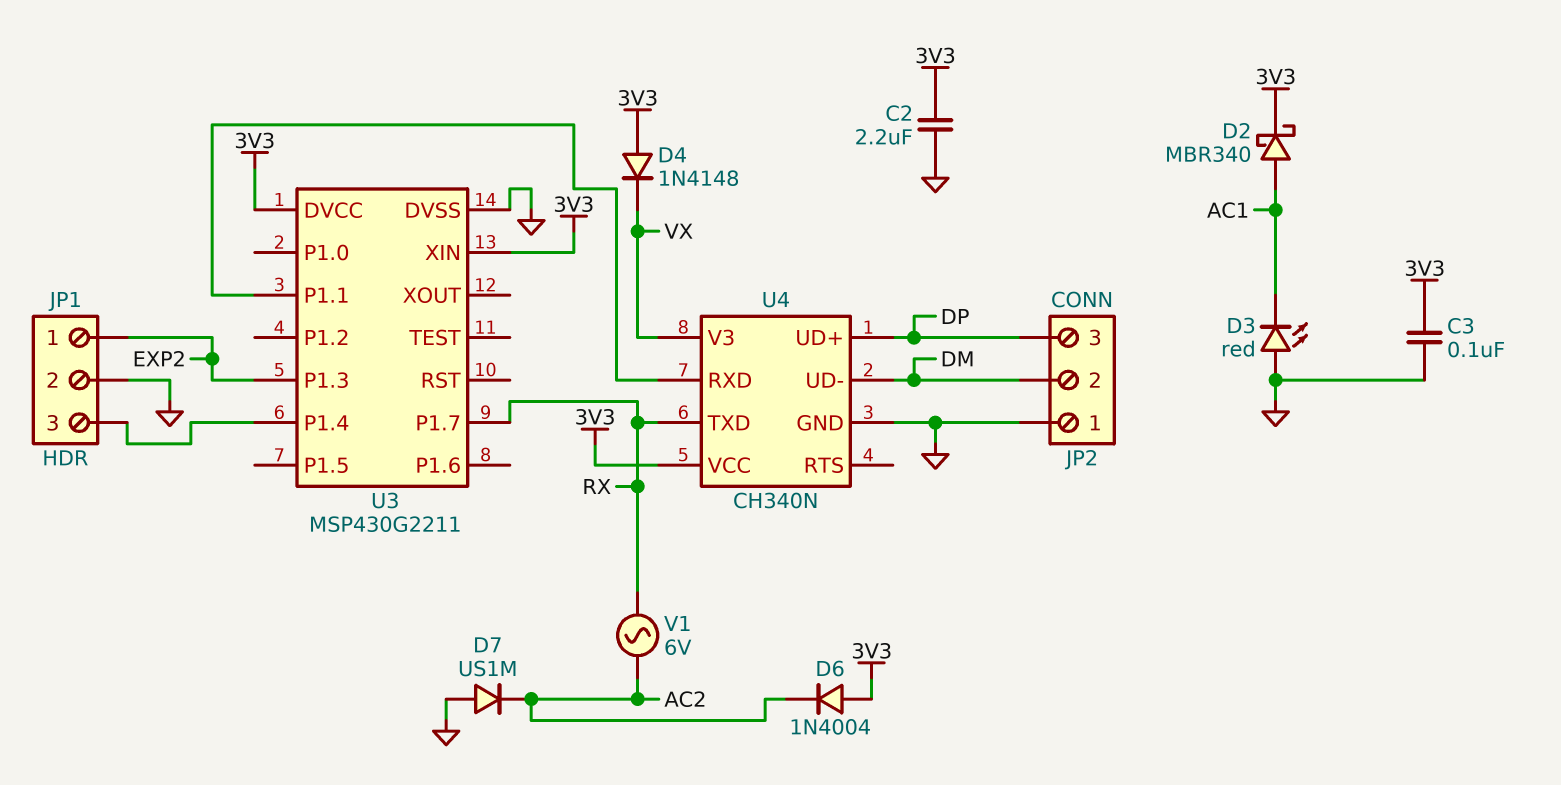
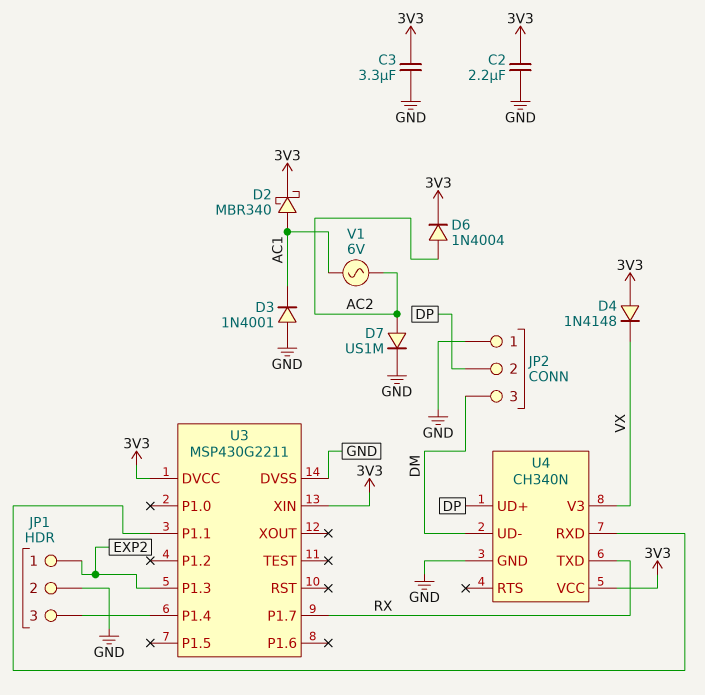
C3: 100nF (3V3, GND) -> 3.3uF (3V3, GND)
D3: LED red (A GND, K AC1) -> diode 1N4001 (A GND, K AC1)
D6: diode 1N4004 (A 3V3, K AC2) -> diode 1N4004 (A AC2, K 3V3)
D7: diode US1M (A GND, K AC2) -> diode US1M (A AC2, K GND)
JP2 pin 2: DM -> DP
JP2 pin 3: DP -> DM
V1: AC 6V (AC2, RX) -> AC 6V (AC1, AC2)

